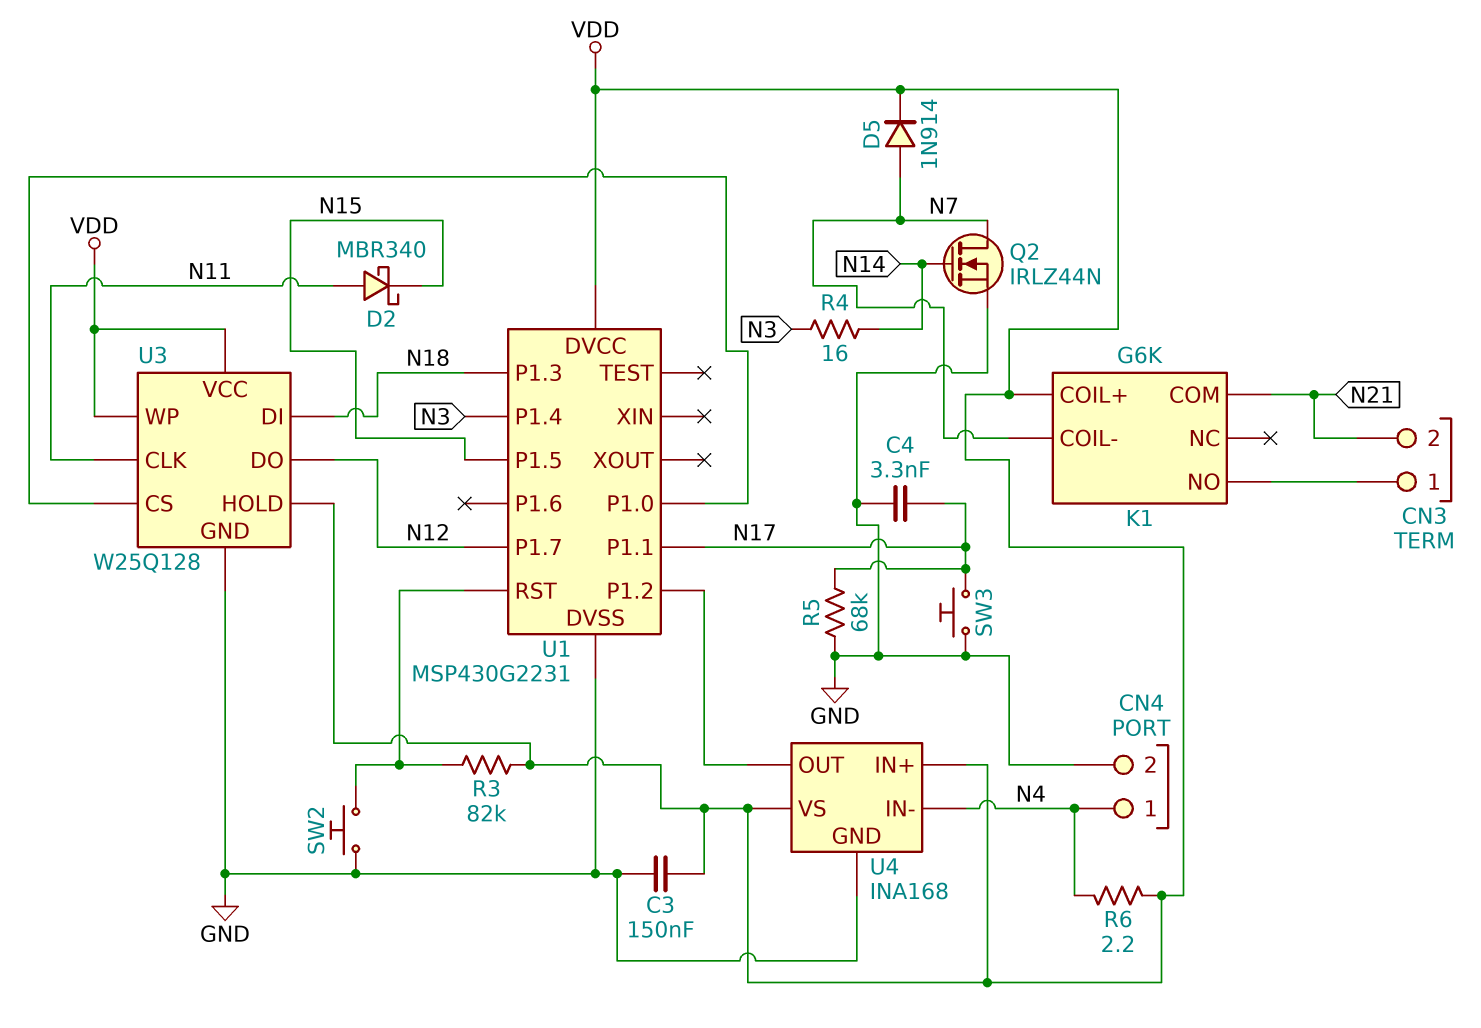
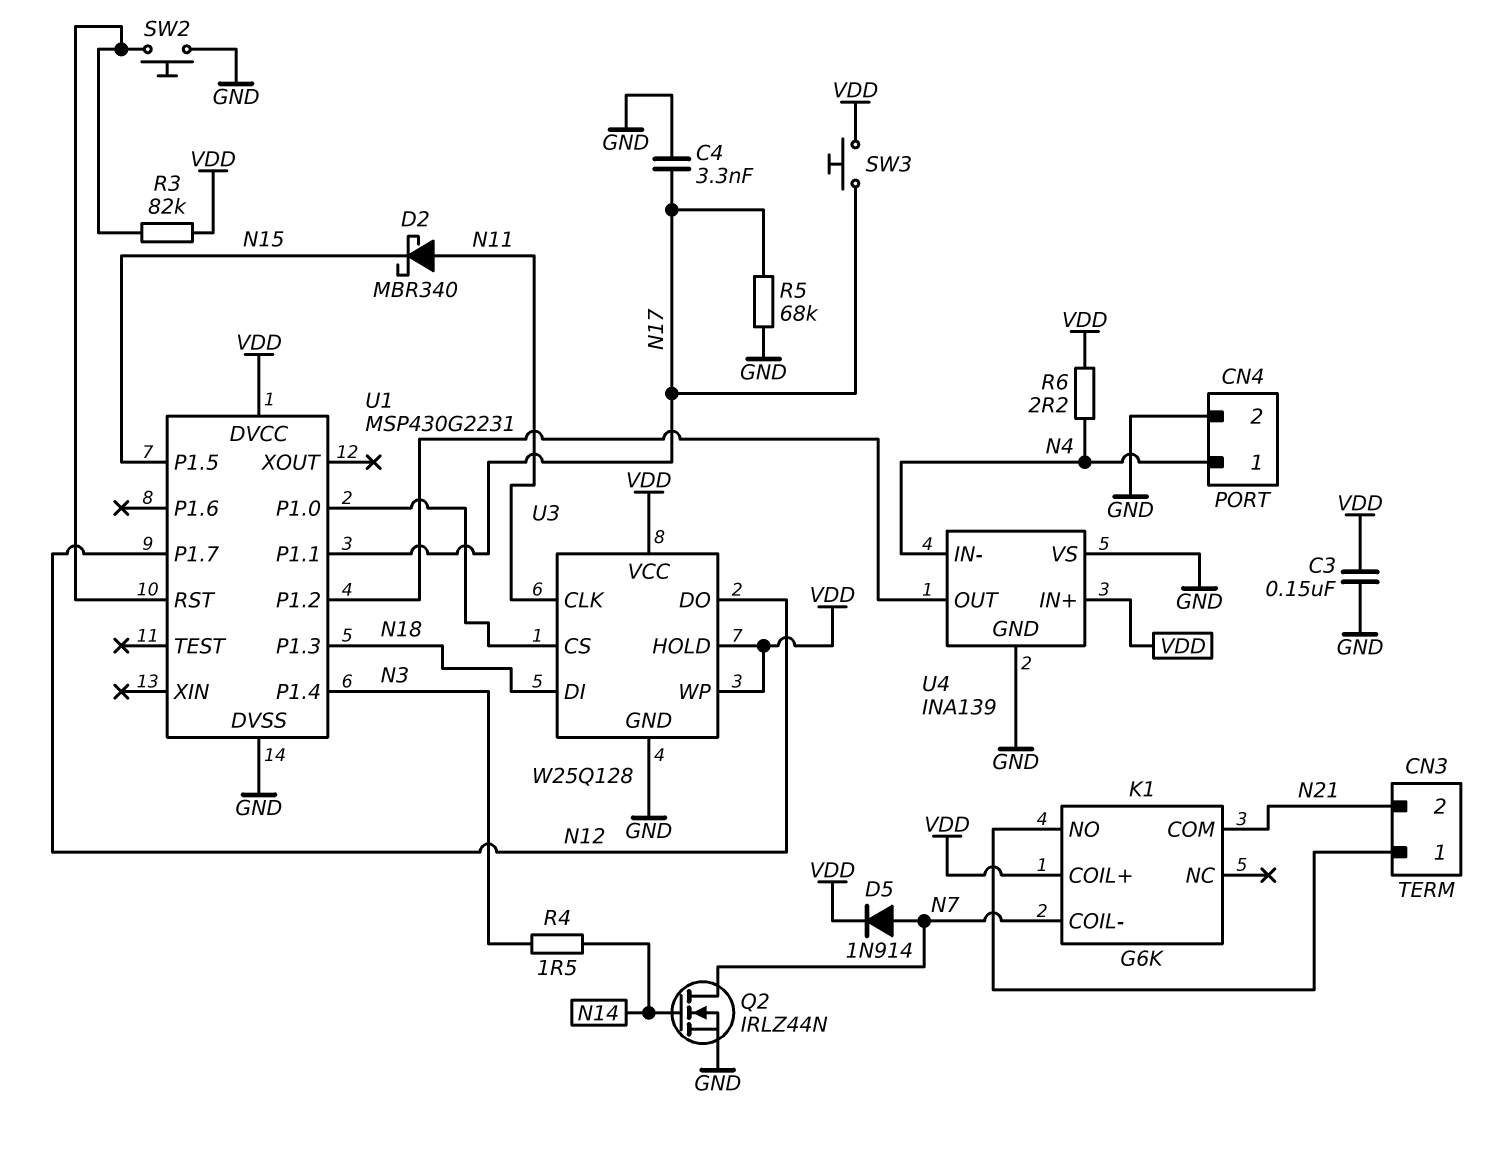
R4: 16 (N3, N14) -> 1.5 (N3, N14)
SW3: button (GND, N17) -> button (N17, VDD)
U4: INA168 -> INA139
U4 pin VS: VDD -> GND

